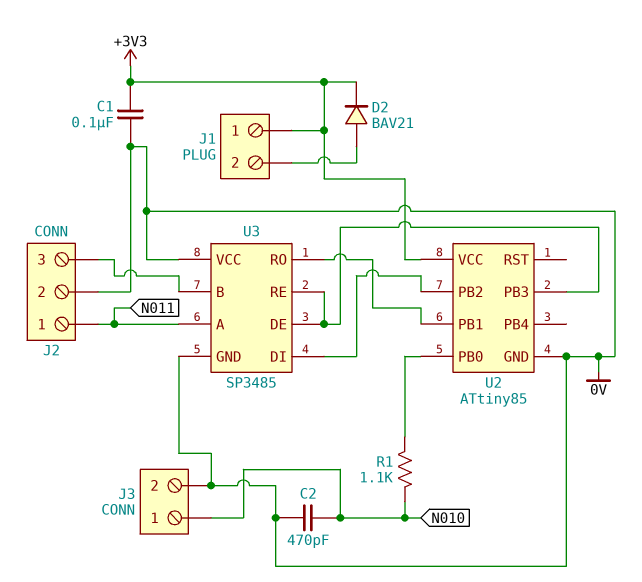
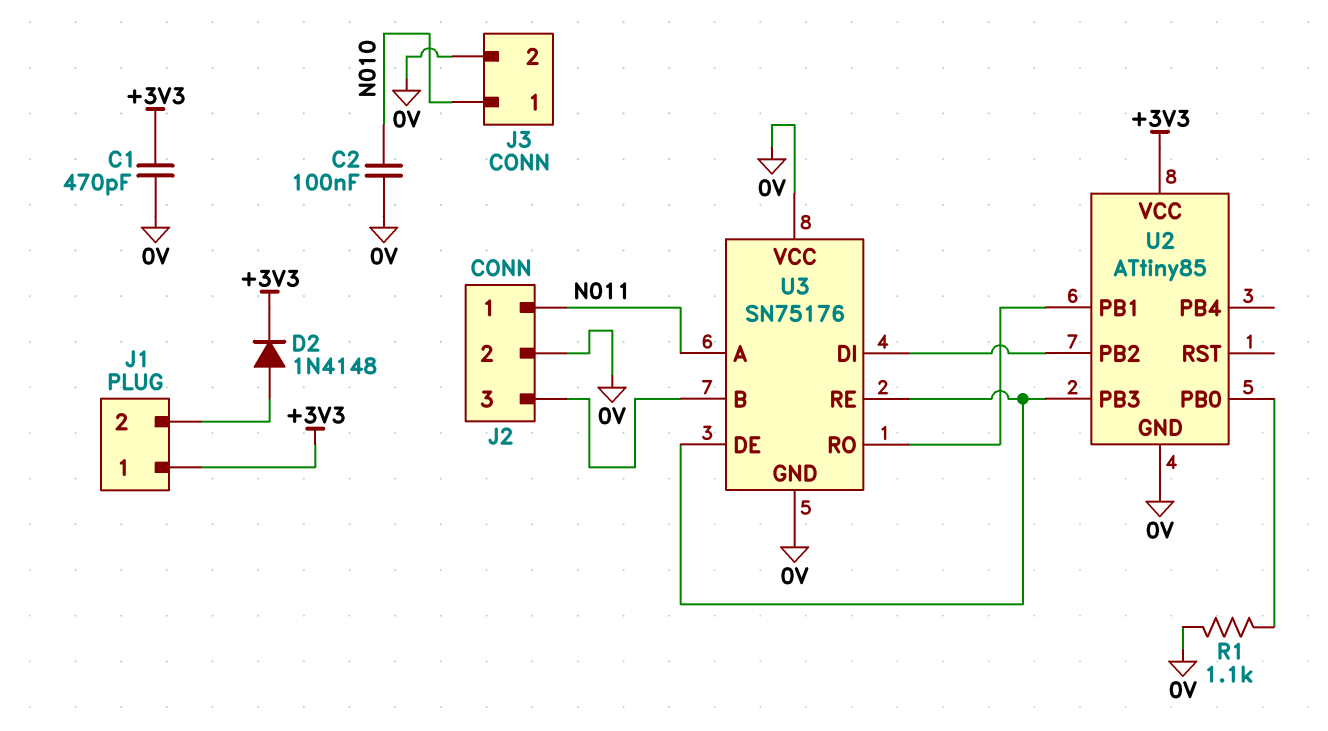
C1: 100nF (+3V3, 0V) -> 470pF (+3V3, 0V)
C2: 470pF (0V, N010) -> 100nF (0V, N010)
D2: diode BAV21 (A J1/2, K +3V3) -> diode 1N4148 (A J1/2, K +3V3)
R1: 1.1k (N010, U2/PB0) -> 1.1k (0V, U2/PB0)
U3: SP3485 -> SN75176

